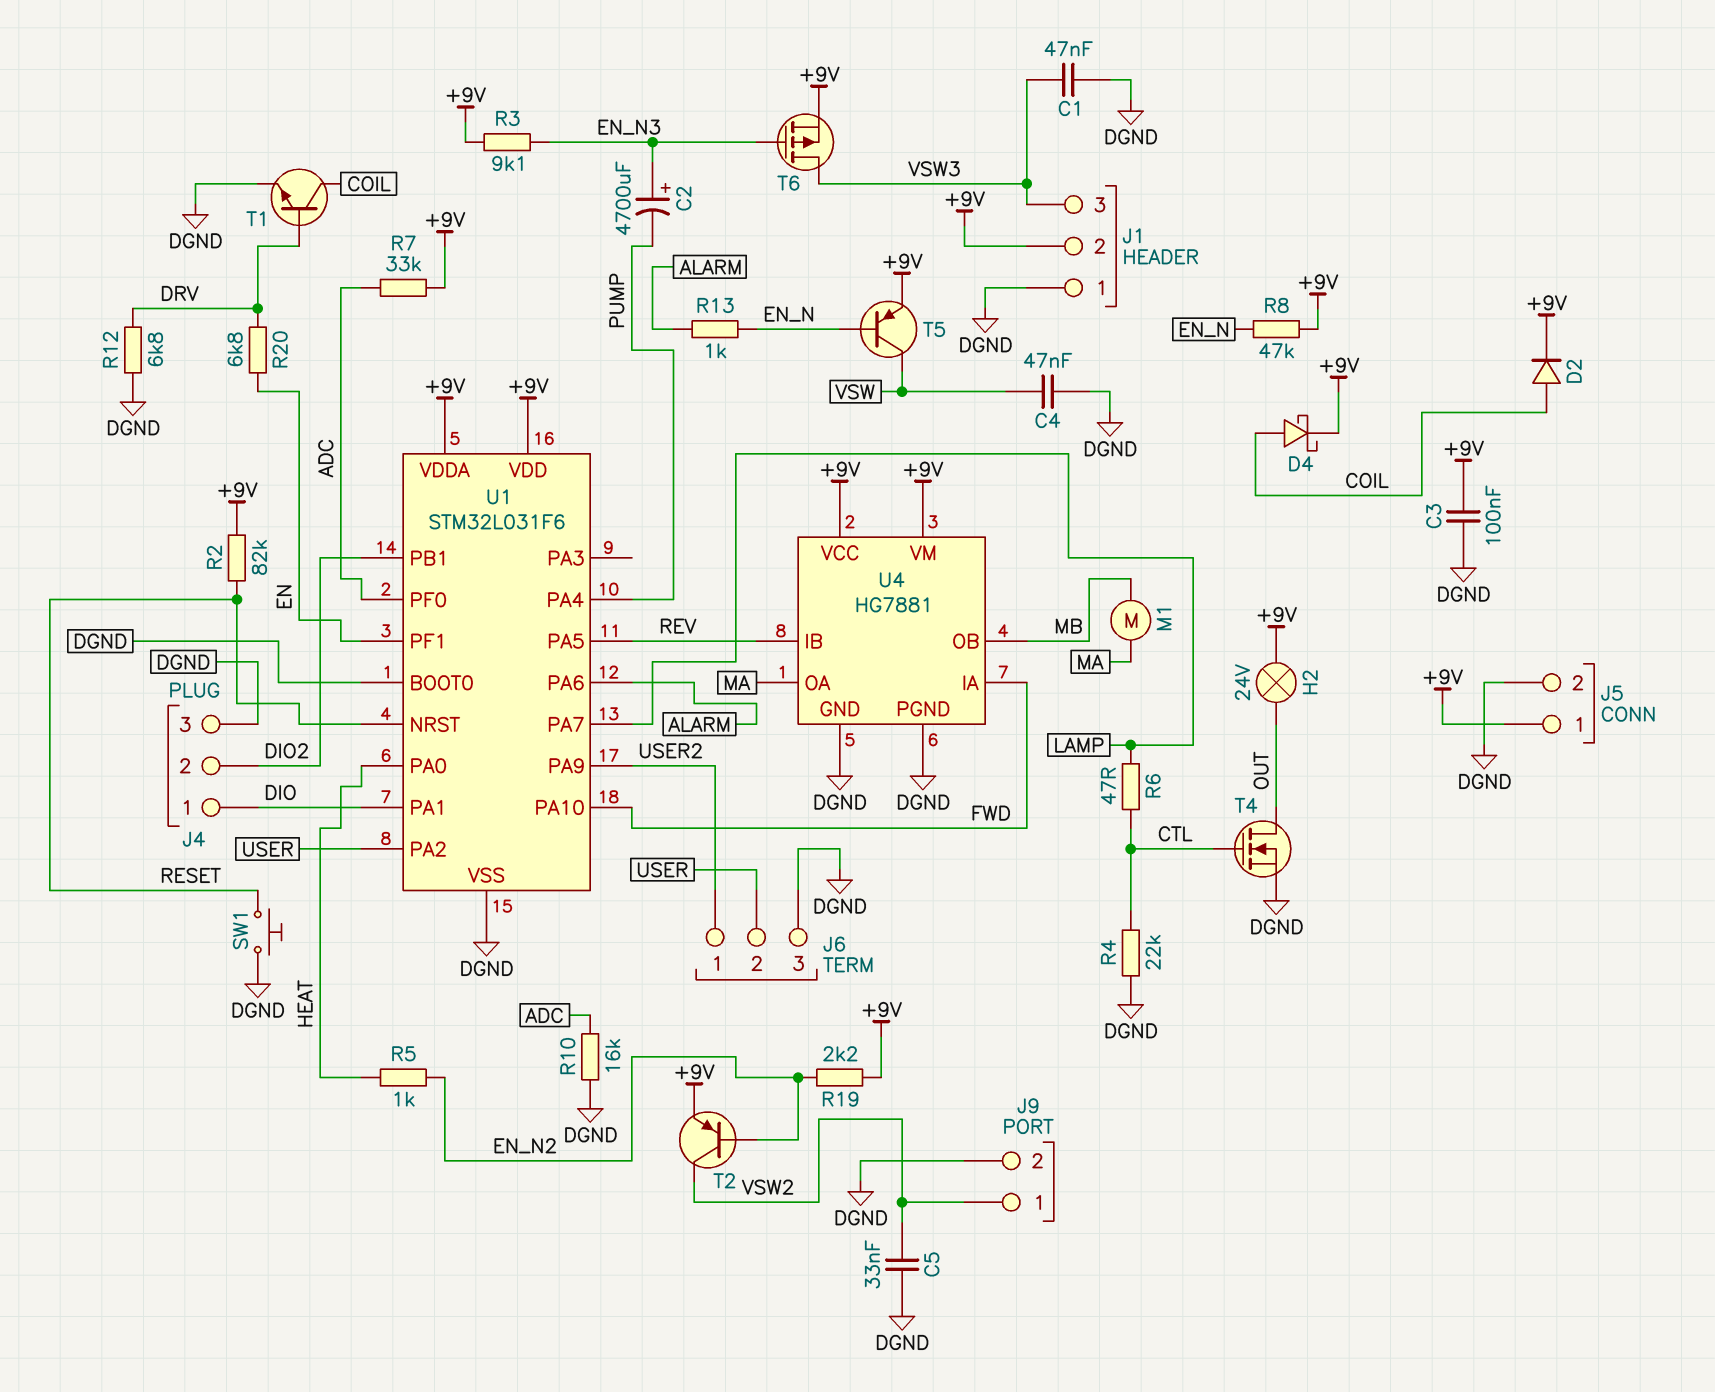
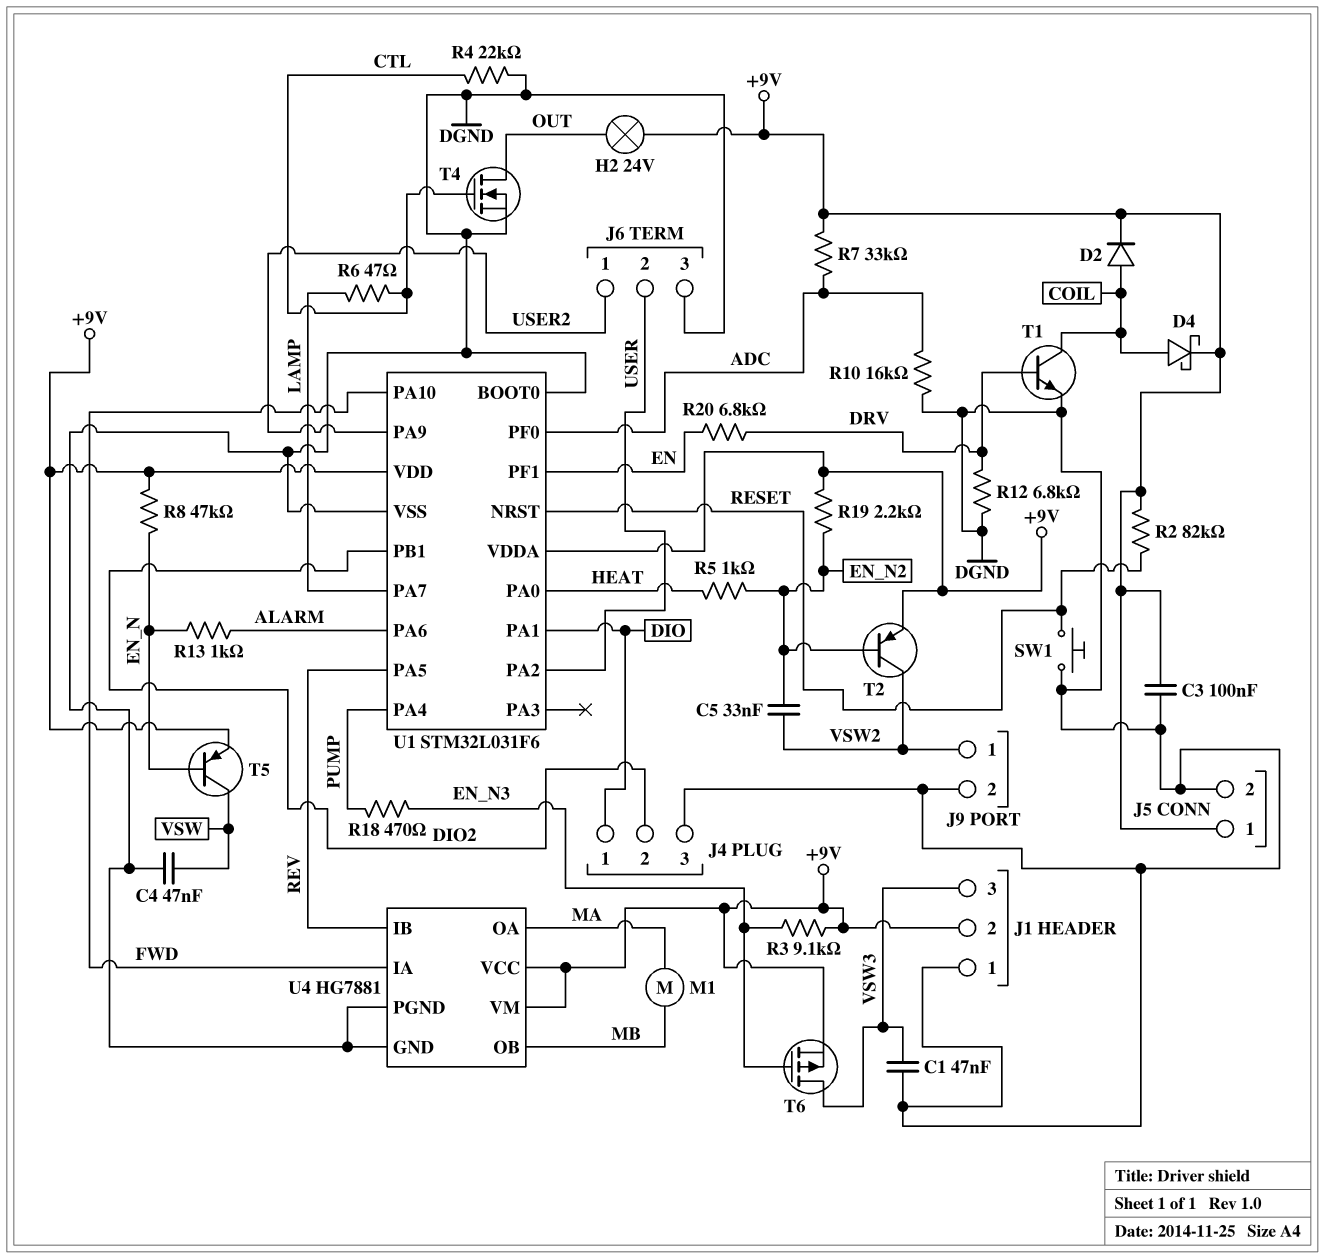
C2: 4700uF (plus EN_N3, minus PUMP) -> none
C5: 33nF (DGND, VSW2) -> 33nF (EN_N2, VSW2)
R18: none -> 470 (EN_N3, PUMP)

